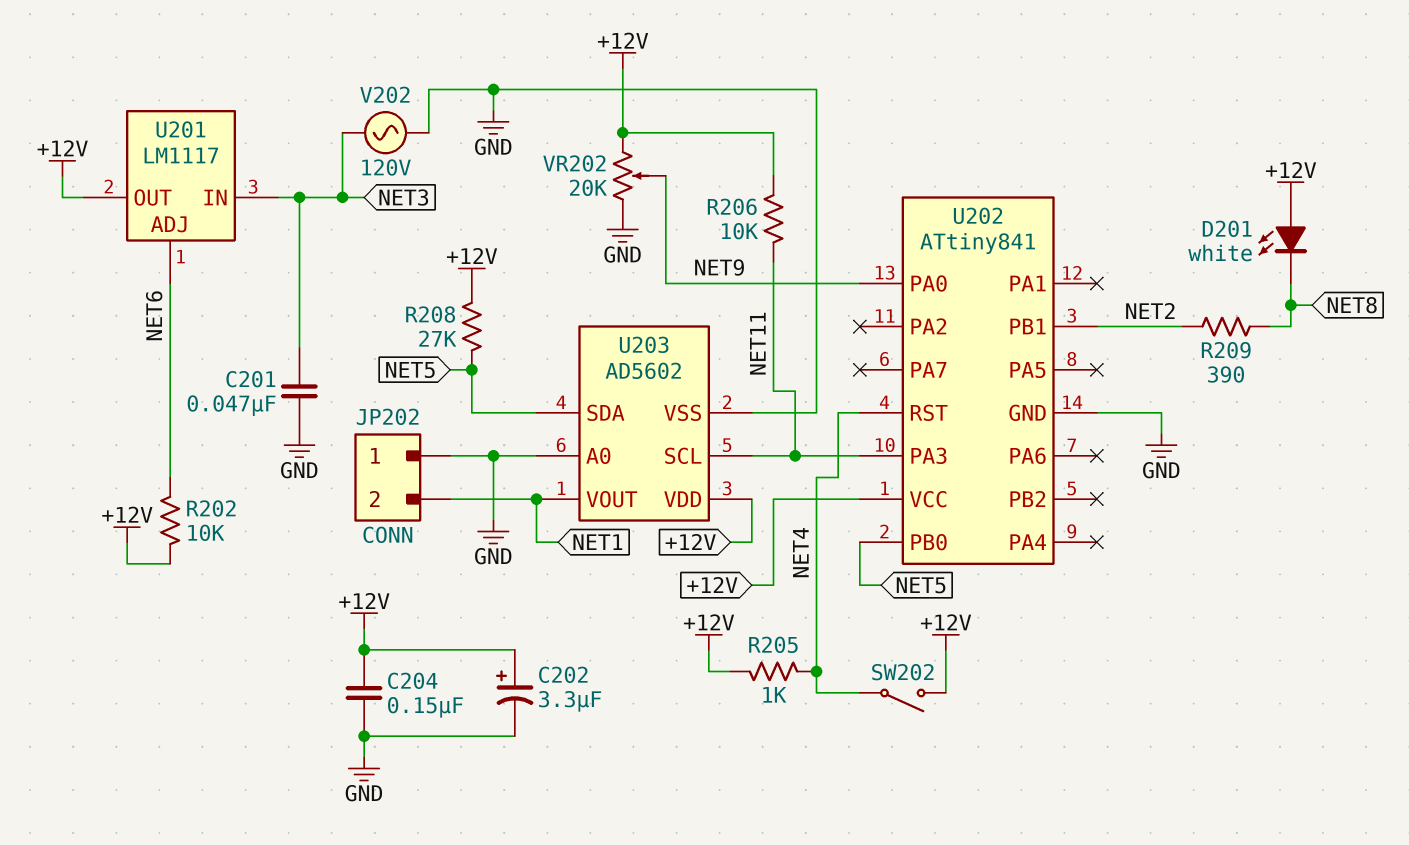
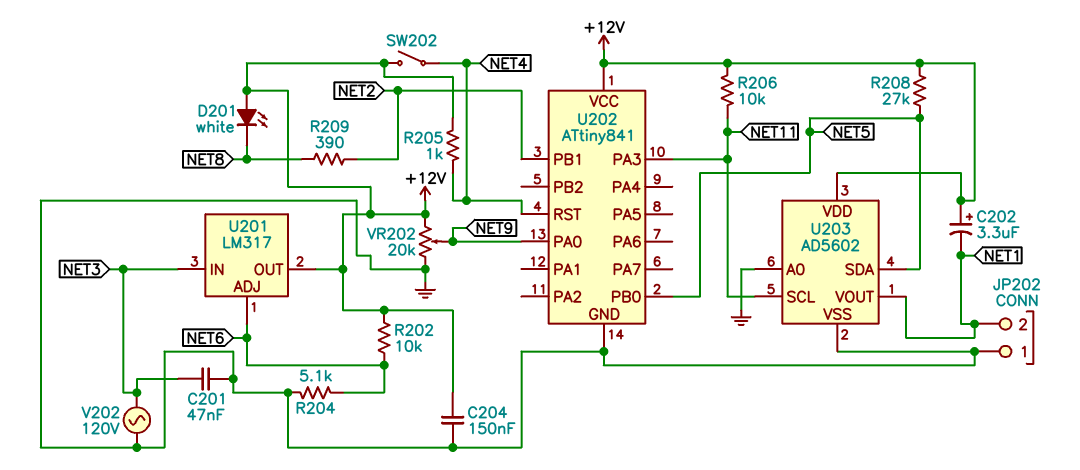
C202: 3.3uF (plus +12V, minus GND) -> 3.3uF (plus +12V, minus NET1)
R204: none -> 5.1k (GND, NET6)
U201: LM1117 -> LM317

